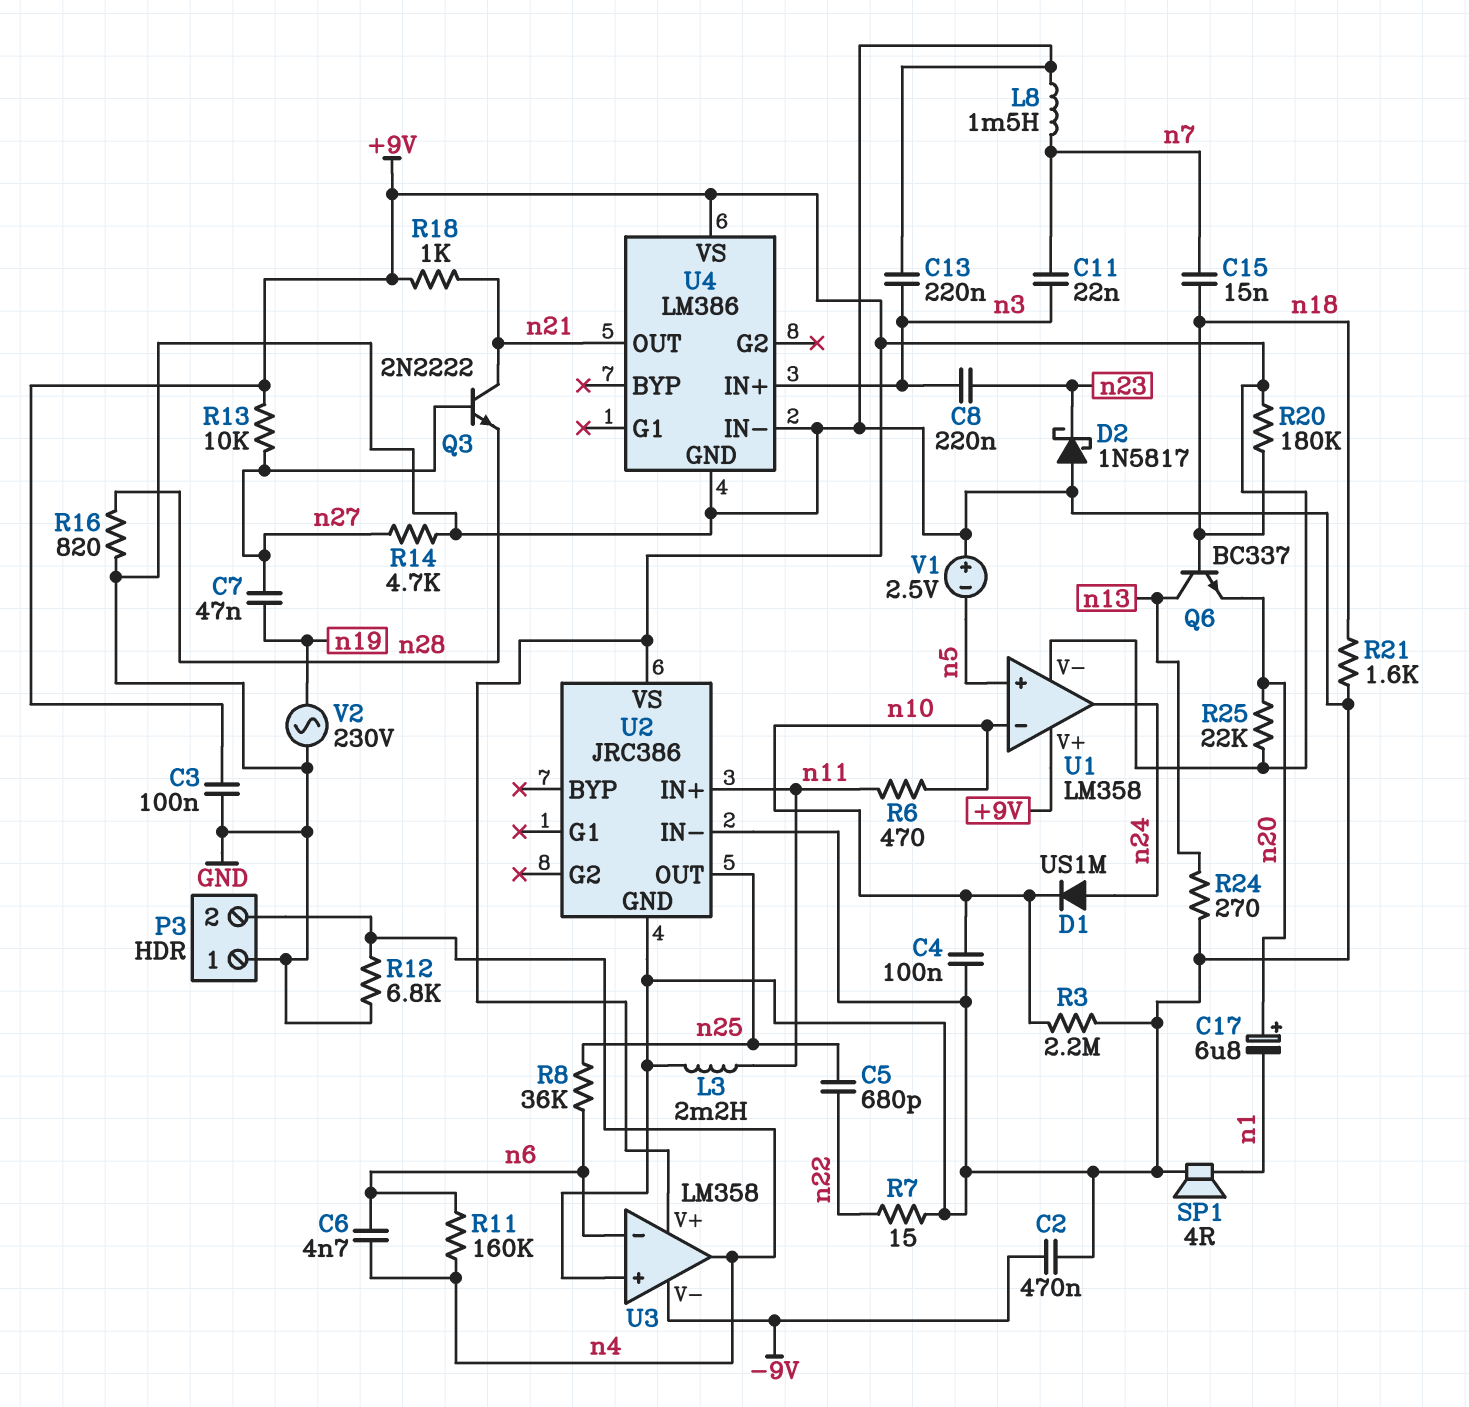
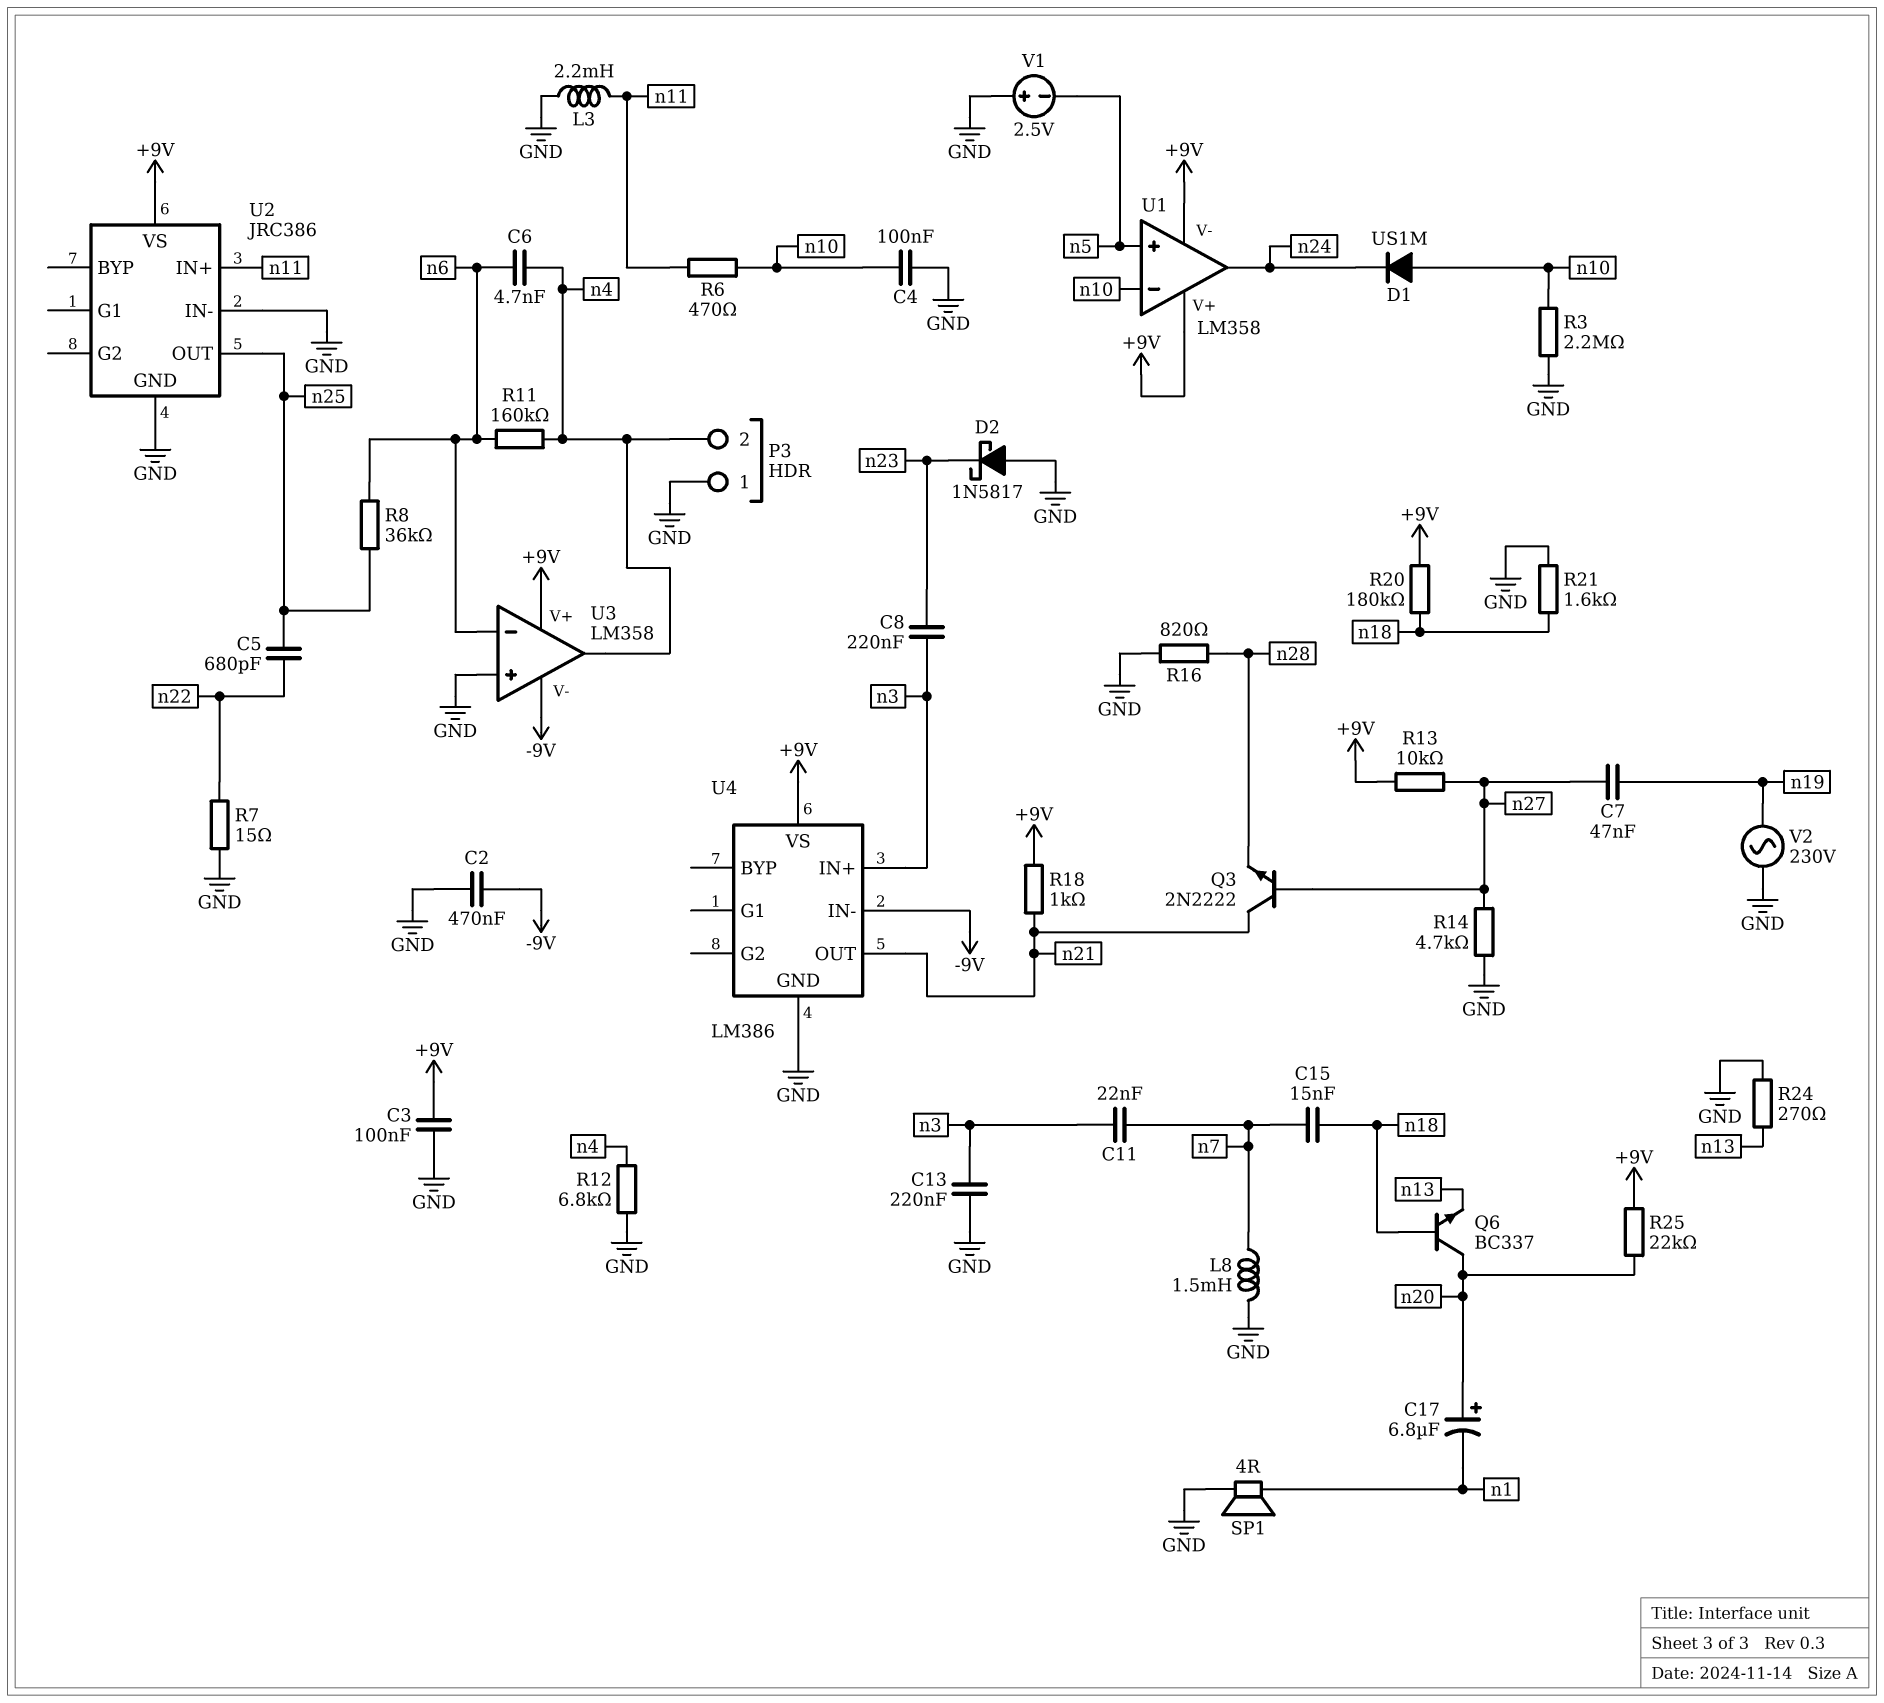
D1: diode US1M (A n24, K n10) -> diode US1M (A n10, K n24)
Q6: NPN BC337 (B n18, C n13, E n20) -> NPN BC337 (B n18, C n20, E n13)
U4 pin IN-: GND -> -9V

